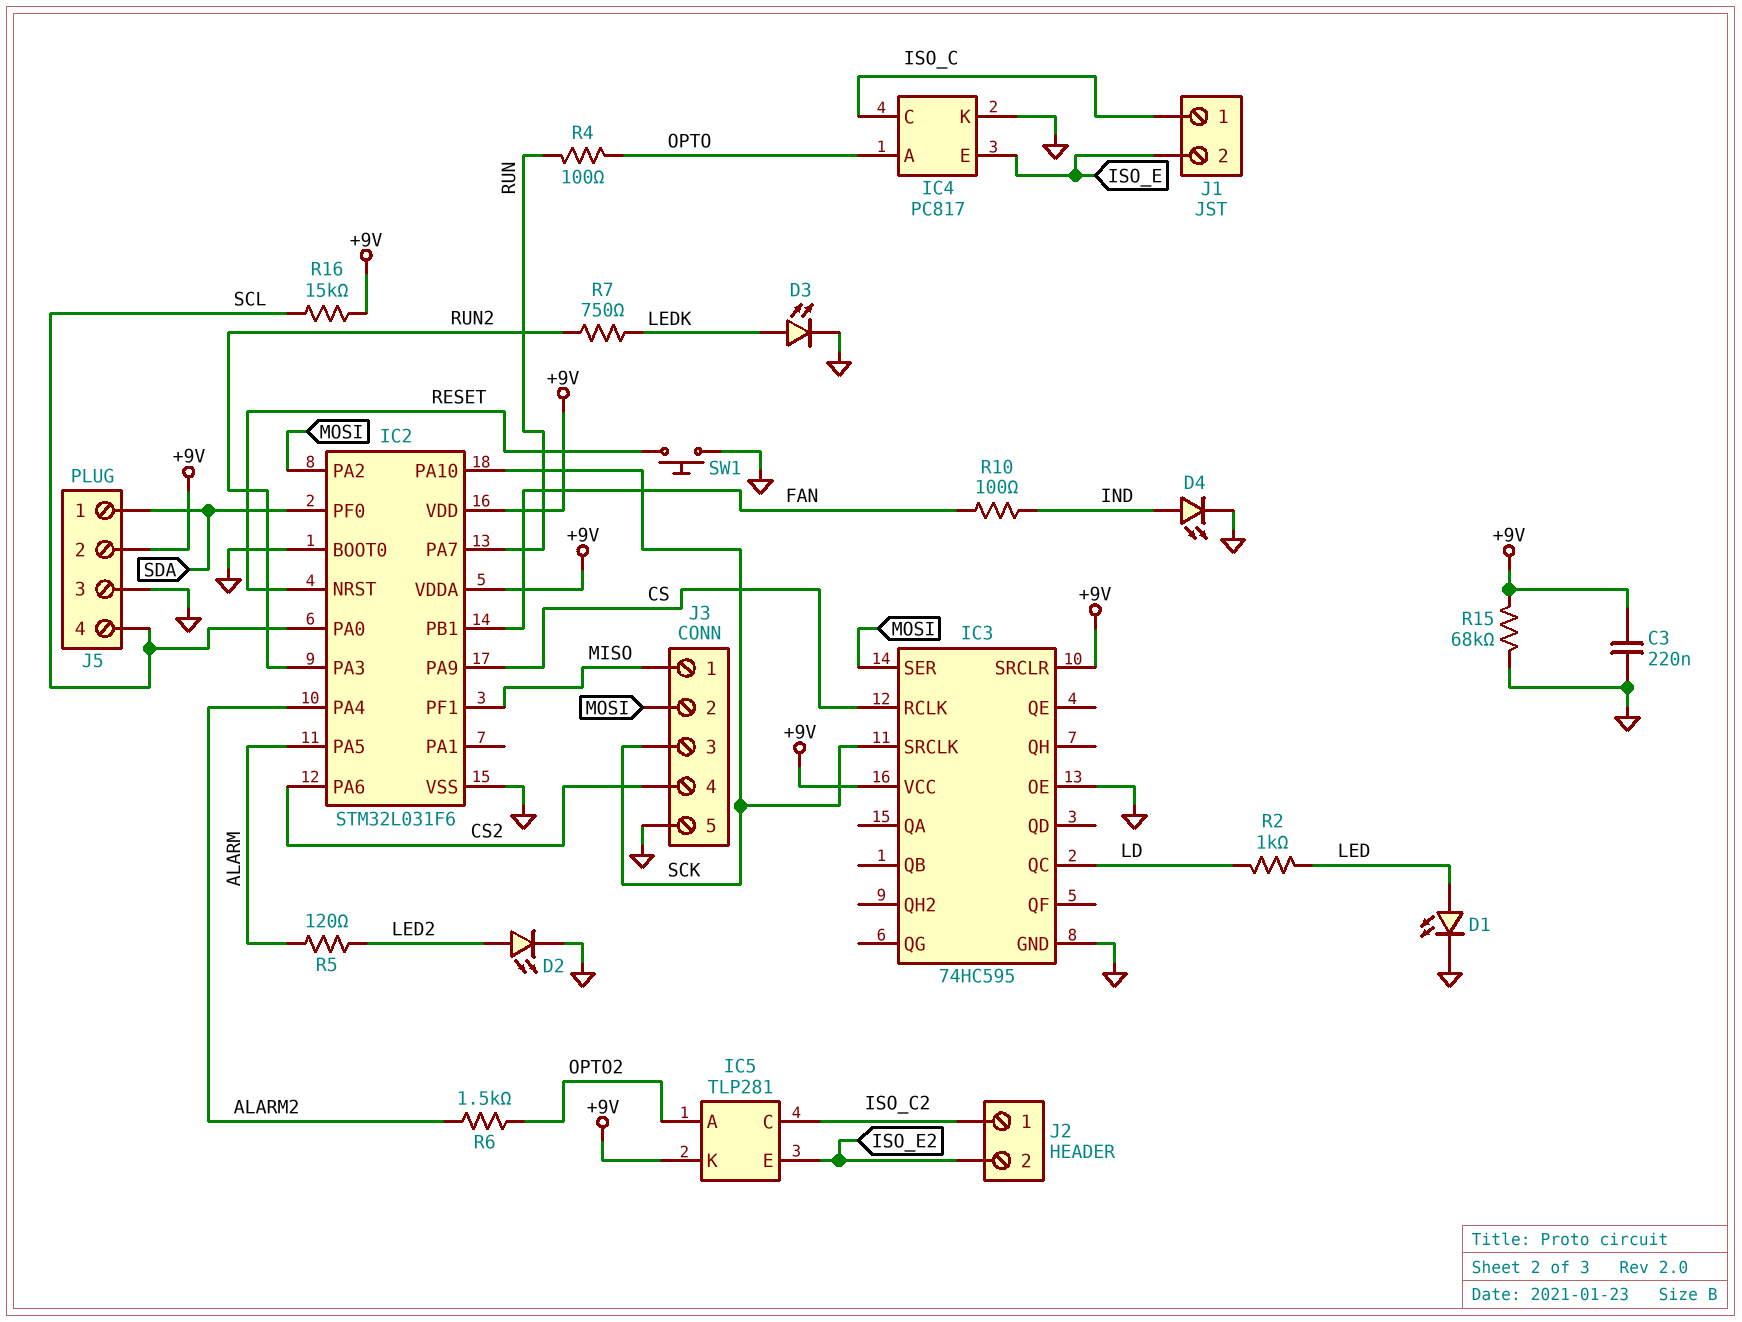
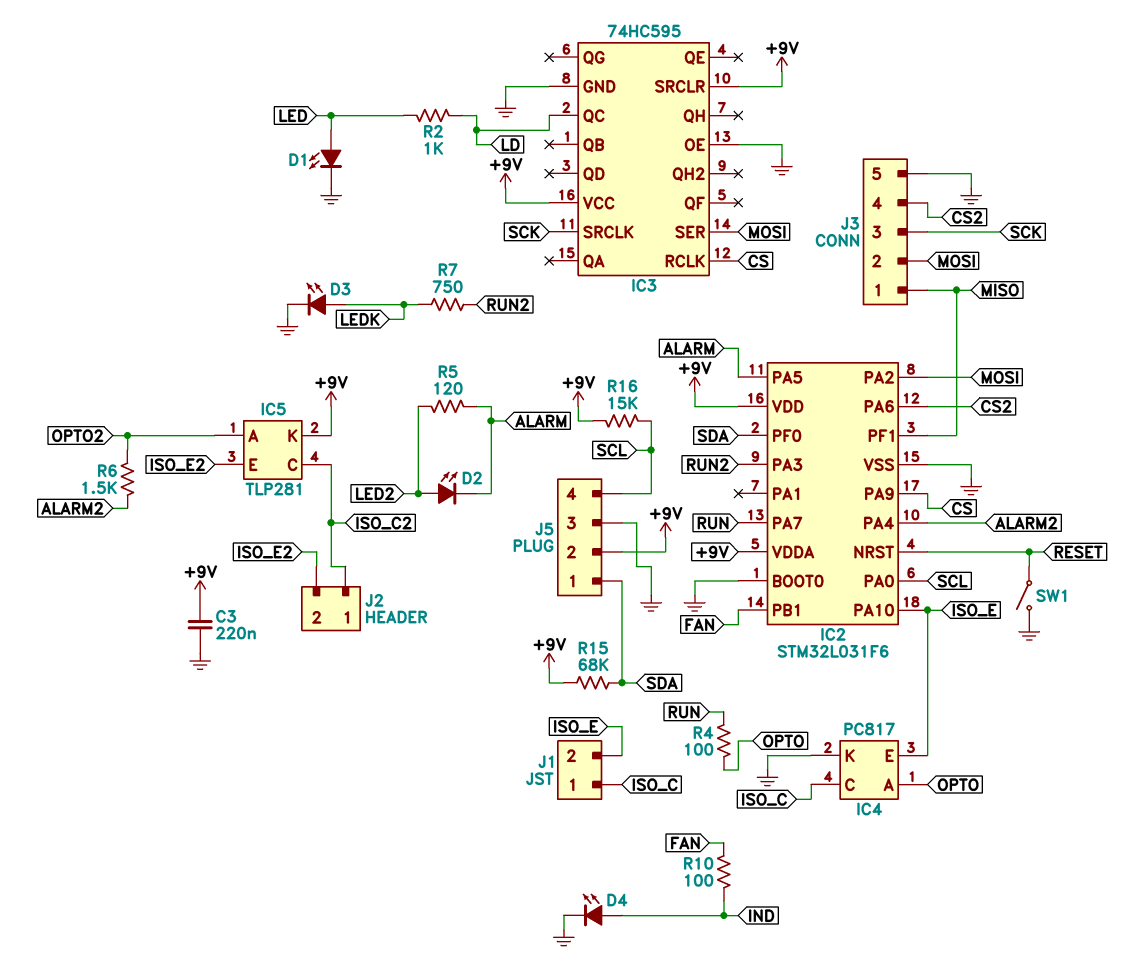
D2: LED (A LED2, K GND) -> LED (A LED2, K ALARM)
IC2 pin PA10: SCK -> ISO_E
R15: 68k (+9V, GND) -> 68k (+9V, SDA)
SW1: button (GND, RESET) -> switch (GND, RESET)

